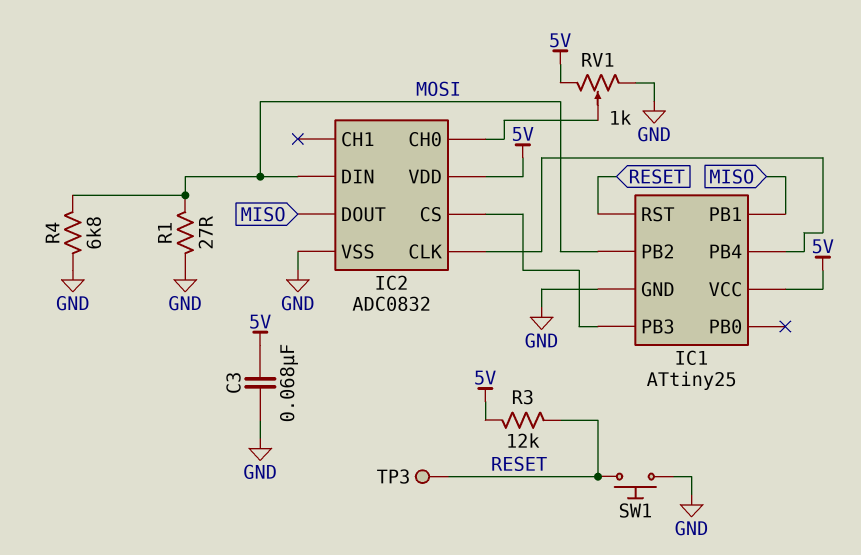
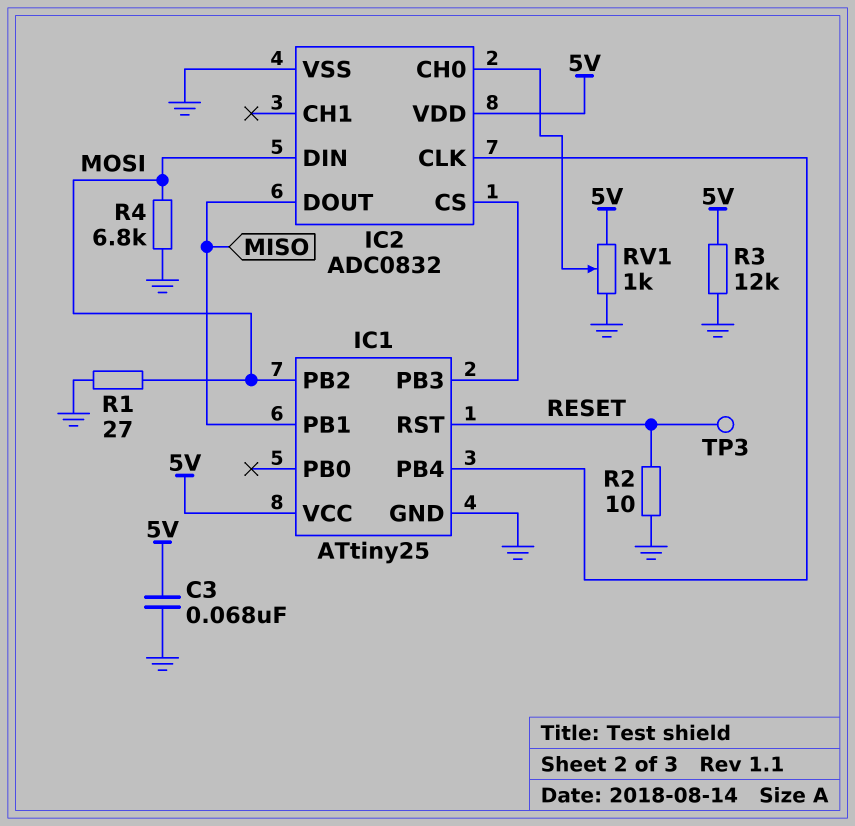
R2: none -> 10 (GND, RESET)
R3: 12k (5V, RESET) -> 12k (5V, GND)
SW1: button (GND, RESET) -> none

